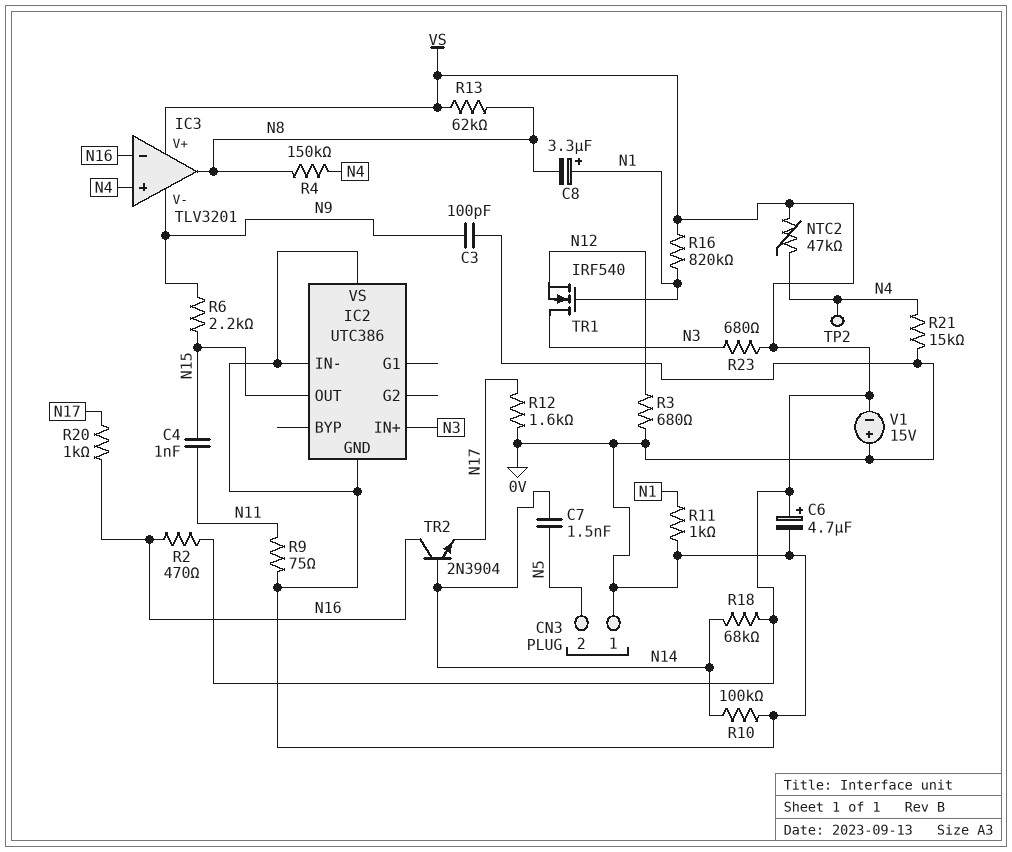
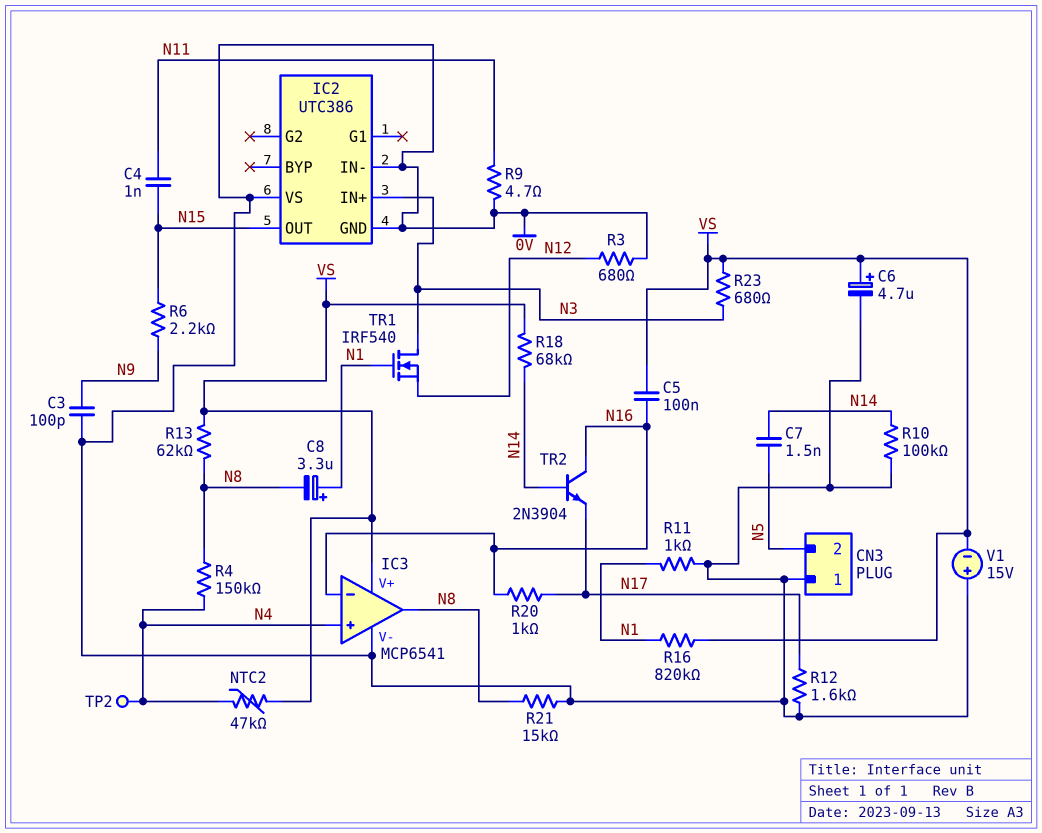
C5: none -> 100nF (N16, VS)
IC3: TLV3201 -> MCP6541
IC3 pin V-: N9 -> 0V
R2: 470 (N16, VS) -> none
R9: 75 (0V, N11) -> 4.7 (0V, N11)
R21: 15k (0V, N4) -> 15k (0V, N8)

